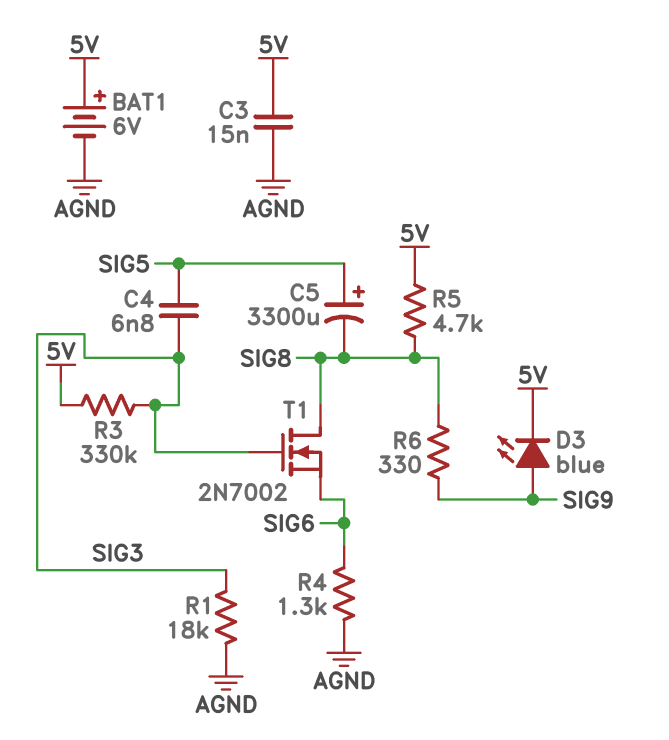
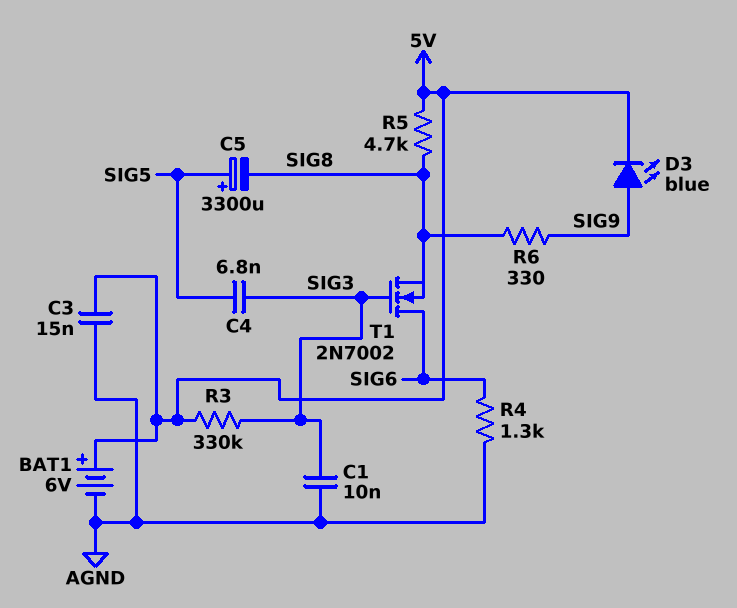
C1: none -> 10nF (AGND, SIG3)
R1: 18k (AGND, SIG3) -> none
T1: NMOS 2N7002 (G SIG3, D SIG8, S SIG6) -> NMOS 2N7002 (G SIG3, D SIG6, S SIG8)

